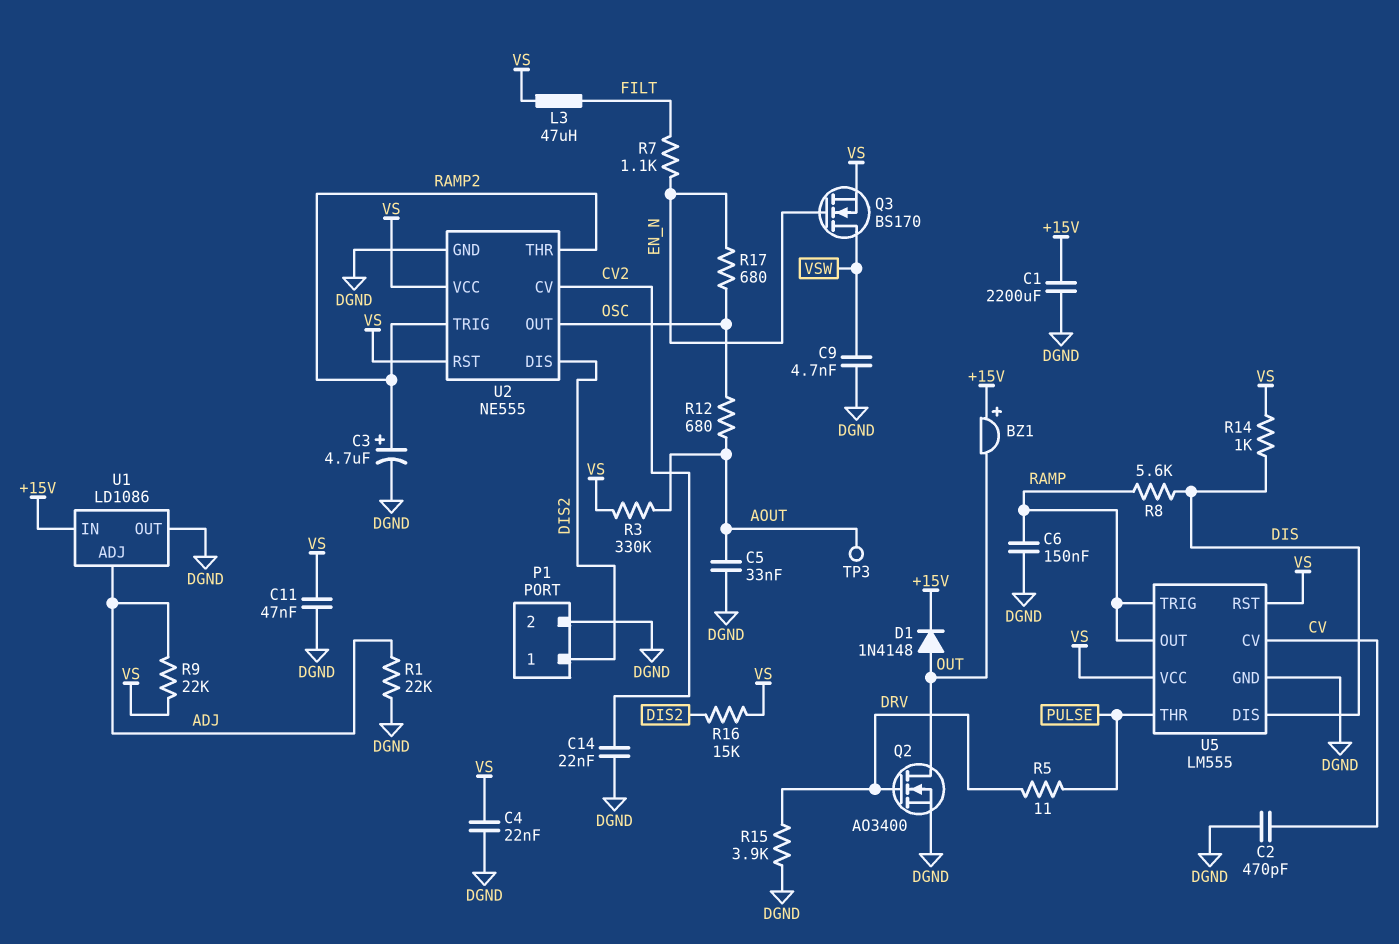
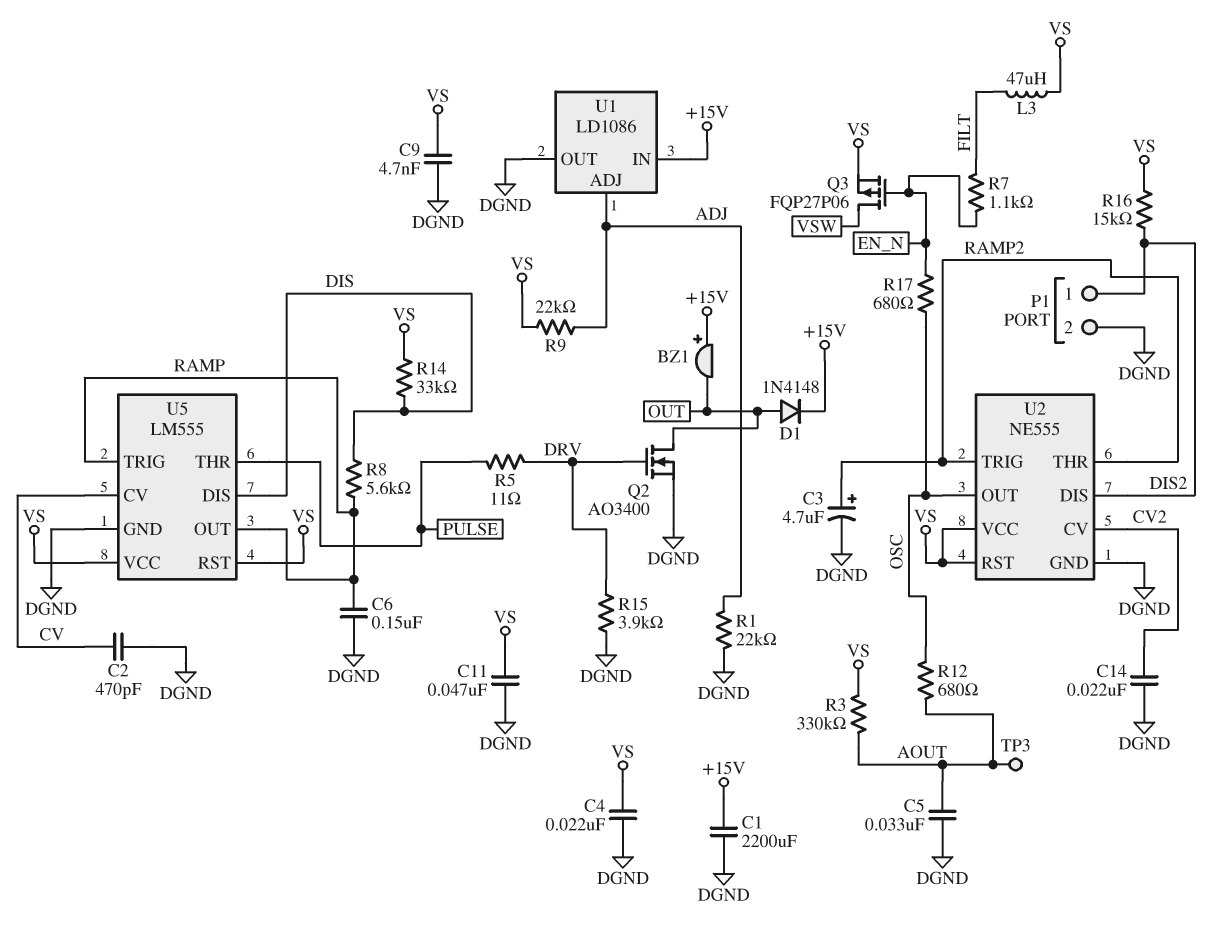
C9: 4.7nF (DGND, VSW) -> 4.7nF (DGND, VS)
Q3: NMOS BS170 (G EN_N, D VSW, S VS) -> PMOS FQP27P06 (G EN_N, D VSW, S VS)
R14: 1k (DIS, VS) -> 33k (DIS, VS)

